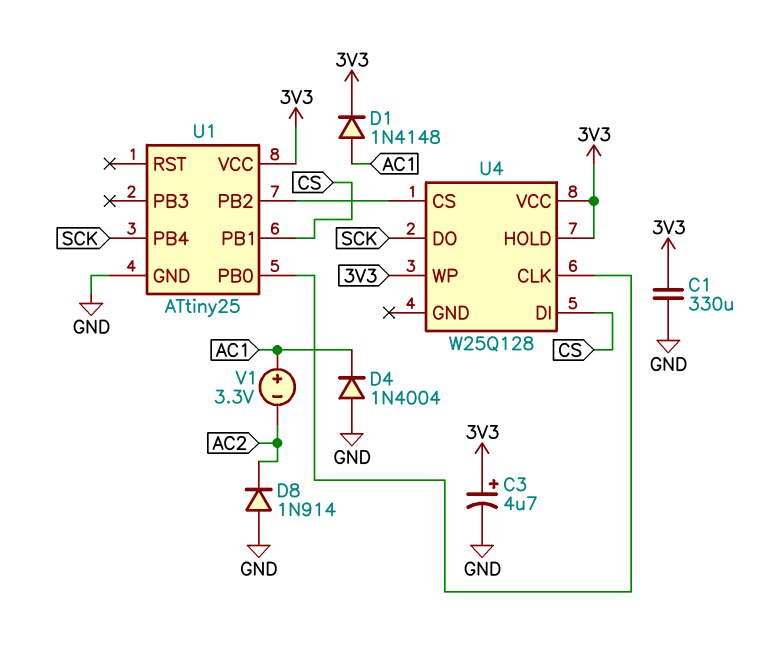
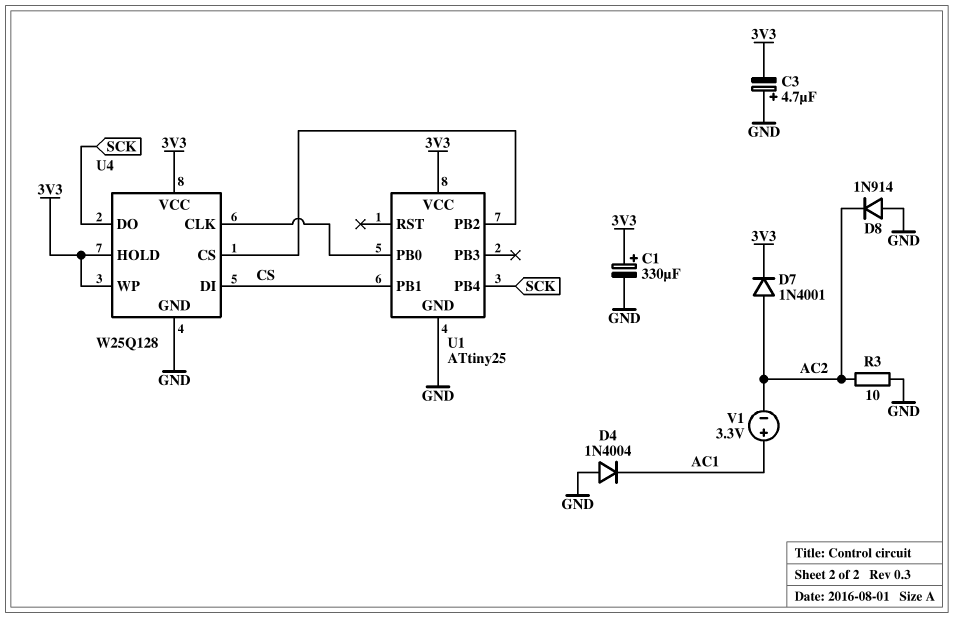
C1: 330uF (3V3, GND) -> 330uF (plus 3V3, minus GND)
C3: 4.7uF (plus 3V3, minus GND) -> 4.7uF (plus GND, minus 3V3)
D1: diode 1N4148 (A AC1, K 3V3) -> none
D7: none -> diode 1N4001 (A AC2, K 3V3)
R3: none -> 10 (AC2, GND)
U4 pin GND: none -> GND

